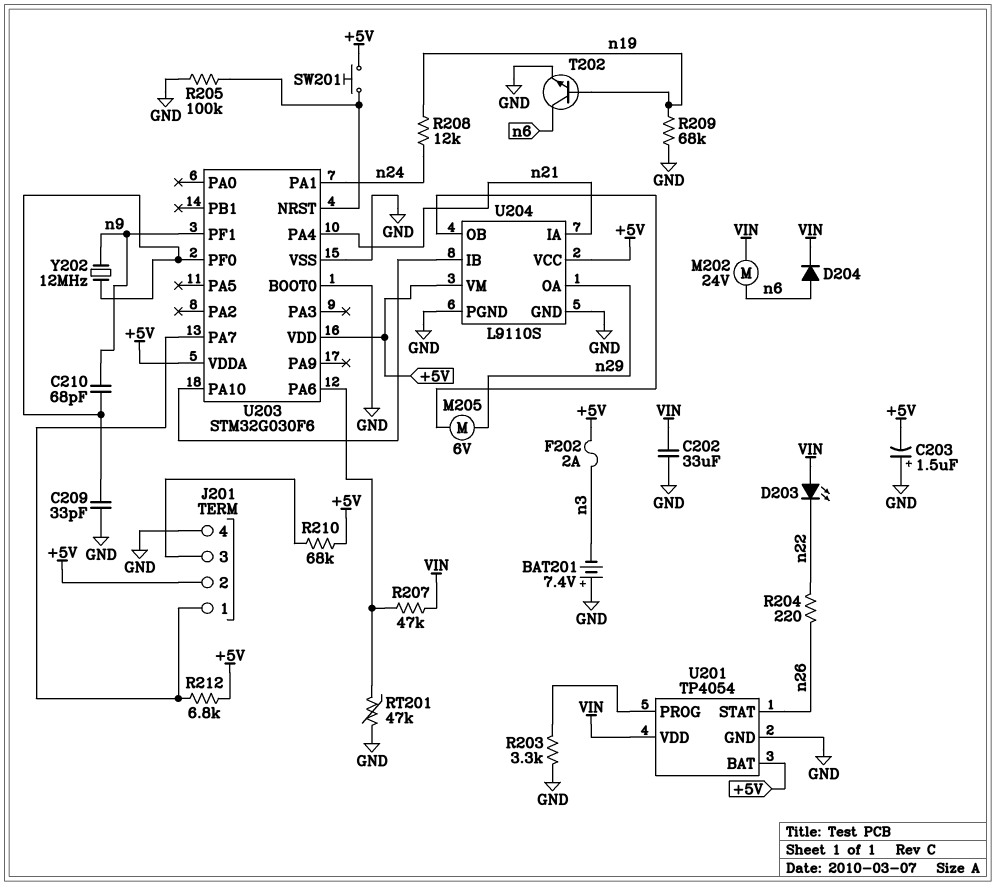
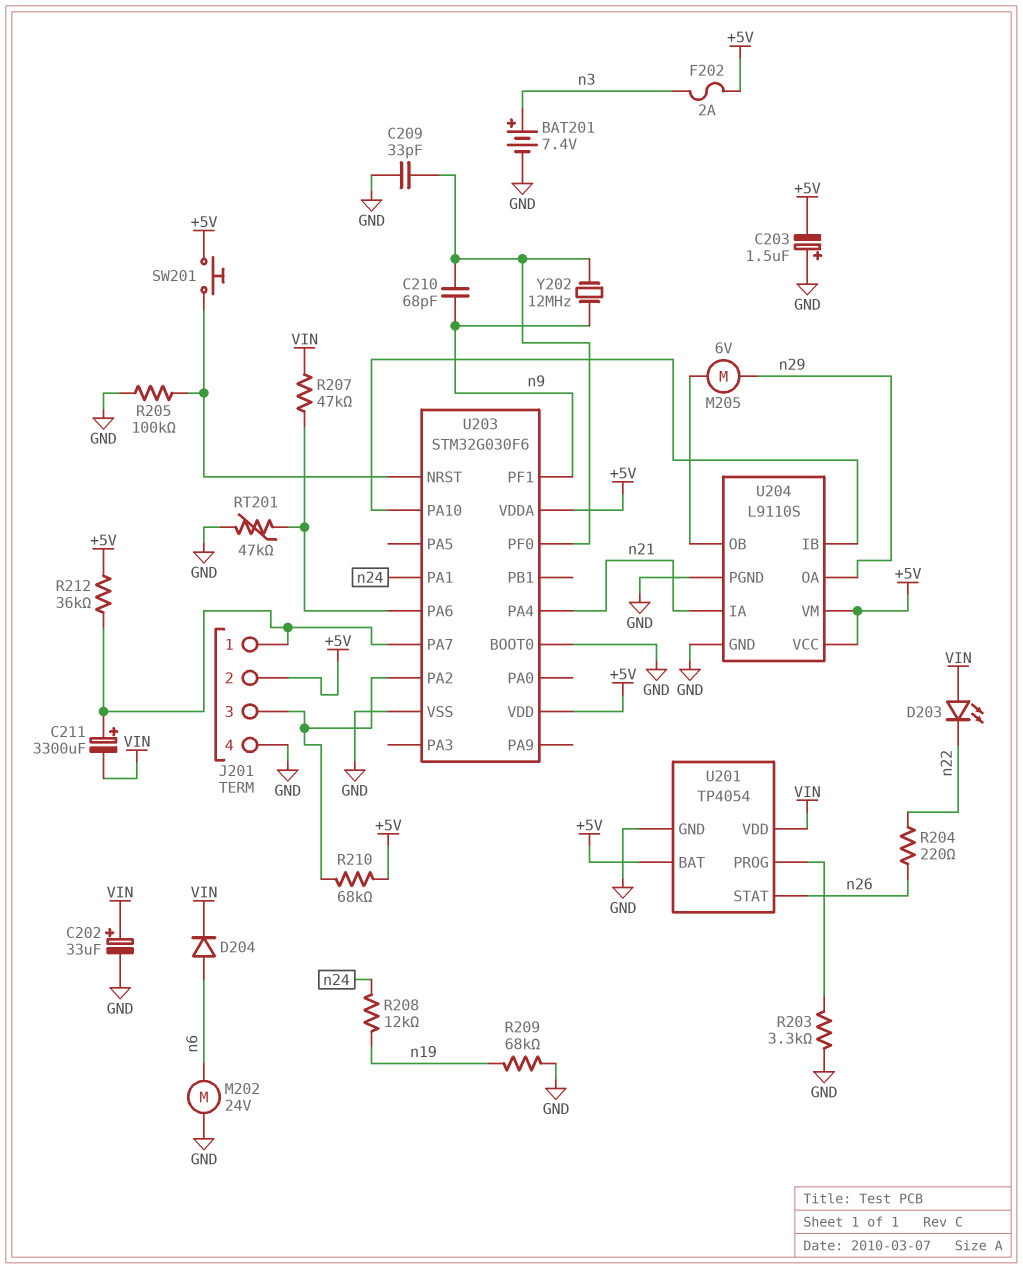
BAT201: 7.4V (plus GND, minus n3) -> 7.4V (plus n3, minus GND)
C202: 33uF (GND, VIN) -> 33uF (plus VIN, minus GND)
C211: none -> 3300uF (plus J201/1, minus VIN)
M202: motor 24V (VIN, n6) -> motor 24V (GND, n6)
R212: 6.8k (+5V, J201/1) -> 36k (+5V, J201/1)
T202: NPN (B n19, C n6, E GND) -> none
U203 pin PA2: none -> J201/3

